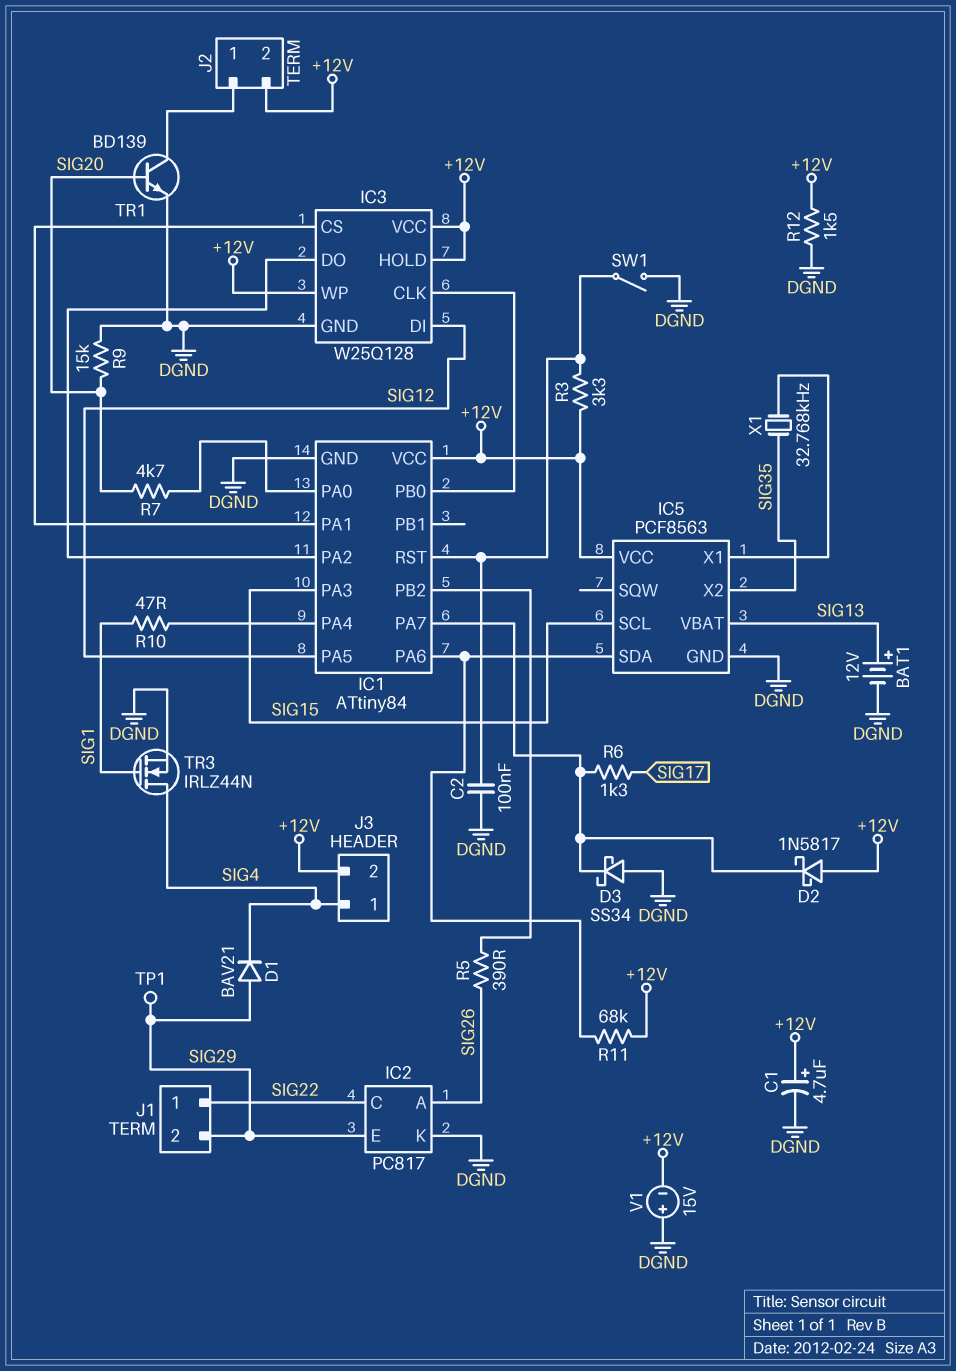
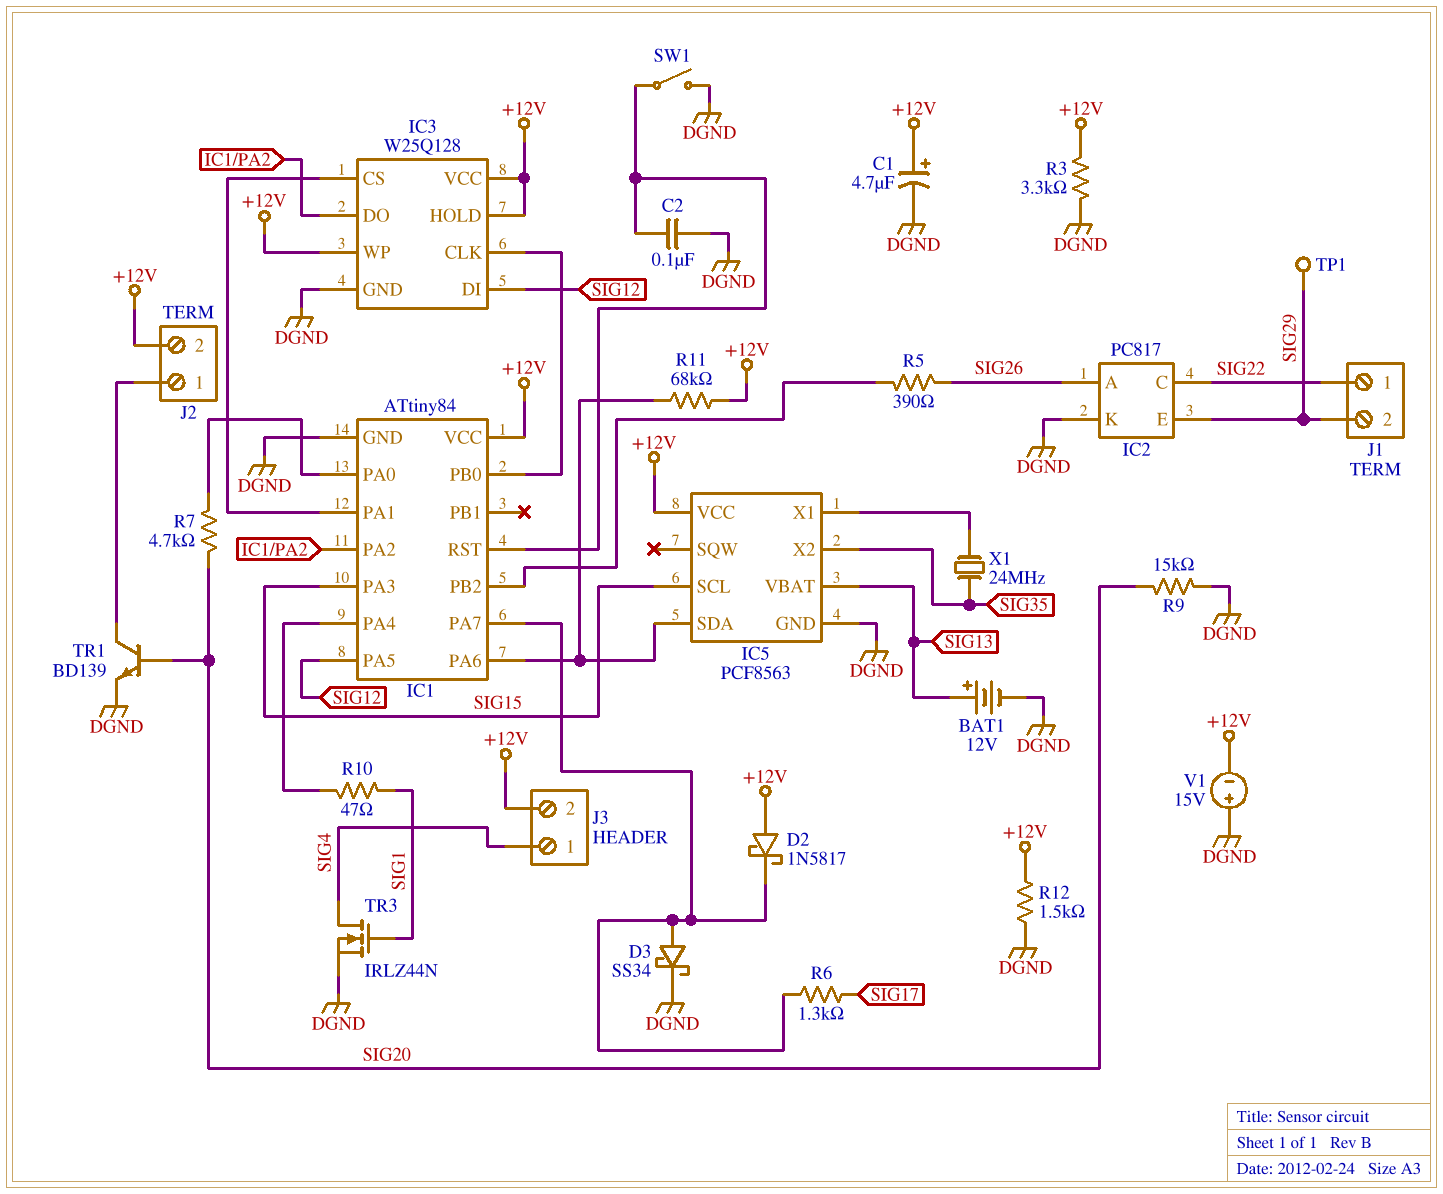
D1: diode BAV21 (A SIG29, K SIG4) -> none
D3: schottky SS34 (A DGND, K IC1/PA7) -> schottky SS34 (A IC1/PA7, K DGND)
R3: 3.3k (+12V, IC1/RST) -> 3.3k (+12V, DGND)
X1: 32.768kHz (IC5/X1, SIG35) -> 24MHz (IC5/X1, SIG35)

